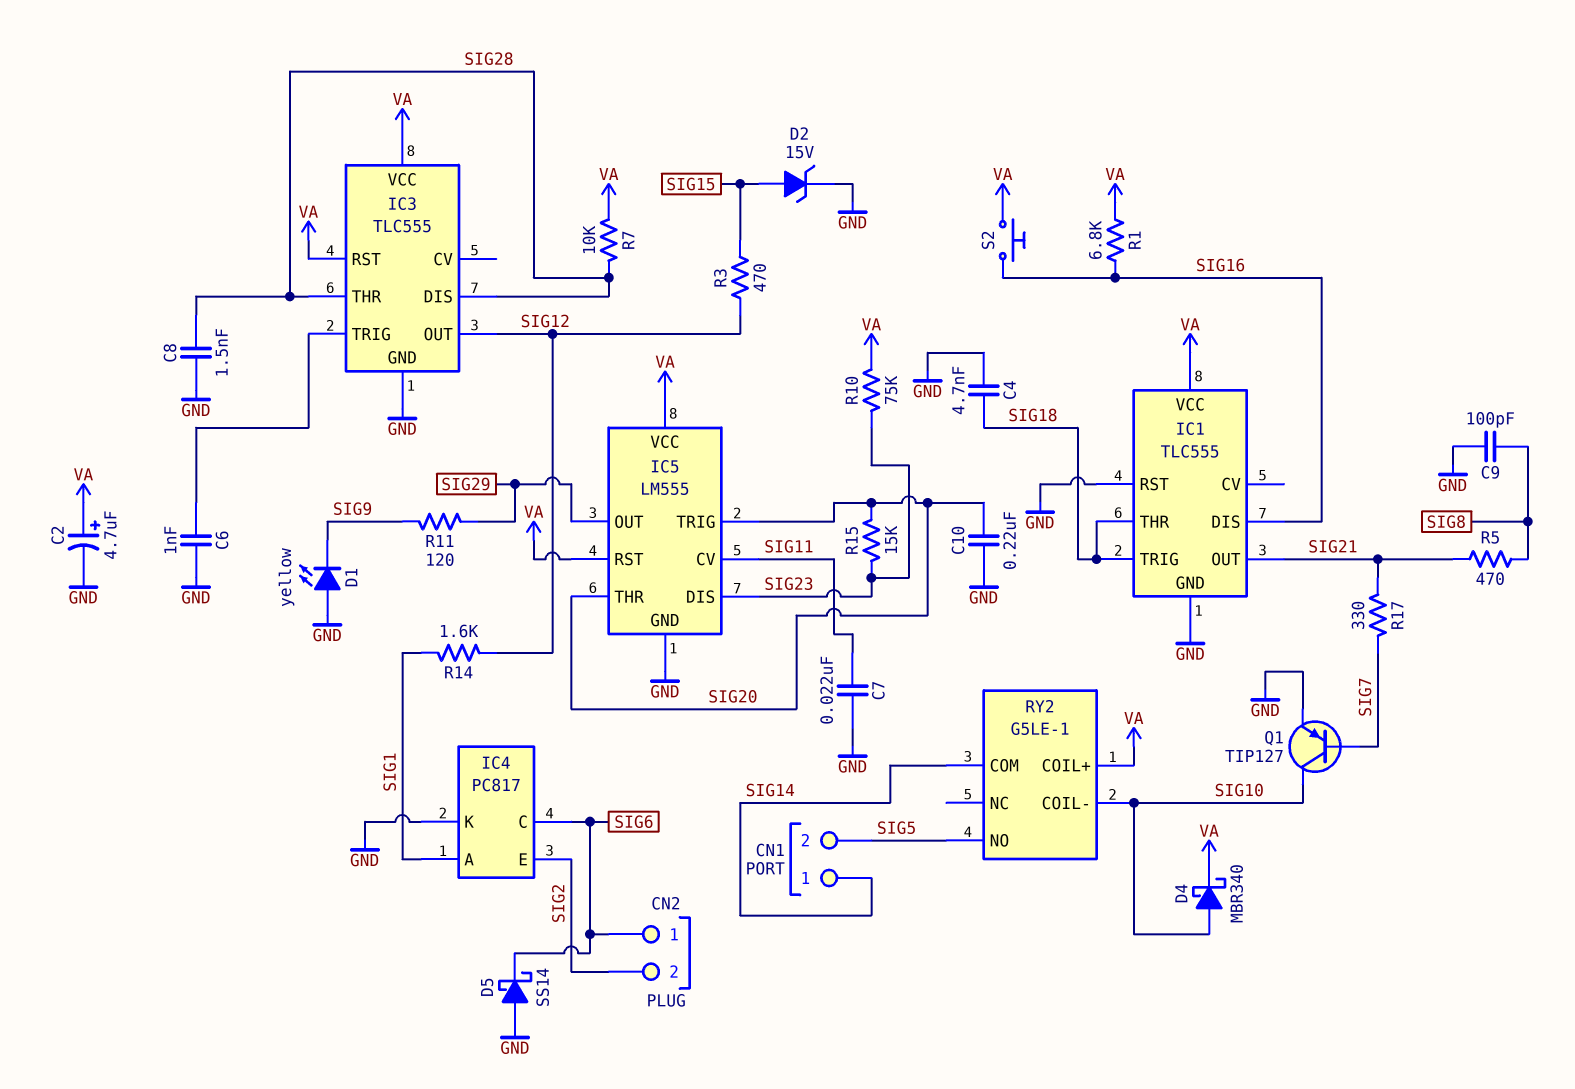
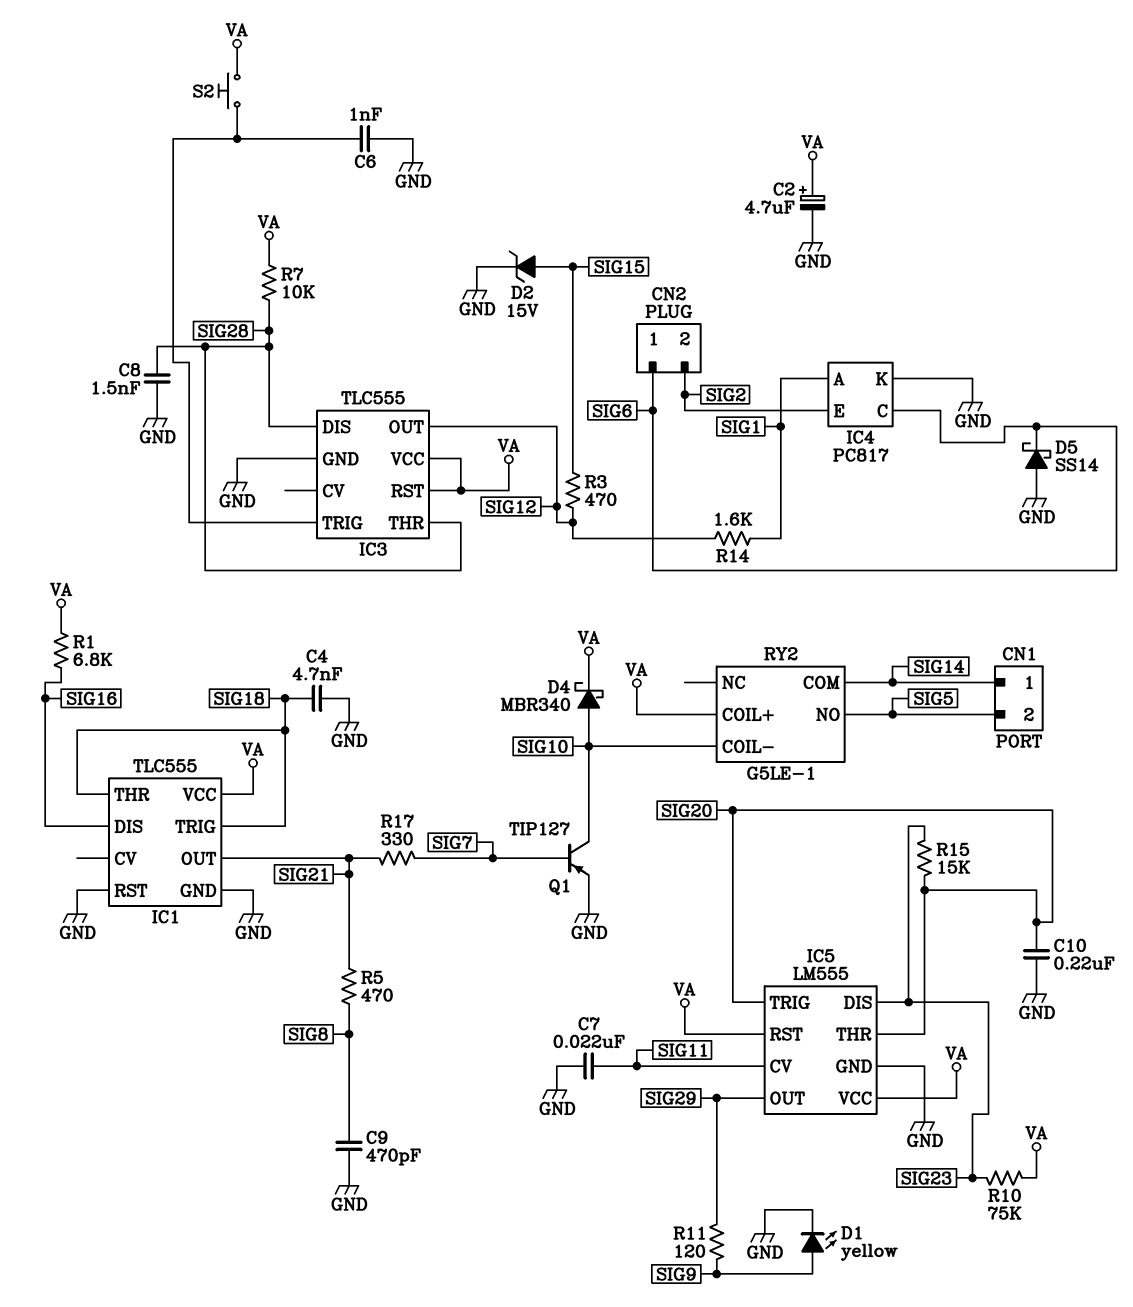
C9: 100pF (GND, SIG8) -> 470pF (GND, SIG8)
D1: LED yellow (A GND, K SIG9) -> LED yellow (A SIG9, K GND)
S2: button (SIG16, VA) -> button (IC3/TRIG, VA)

